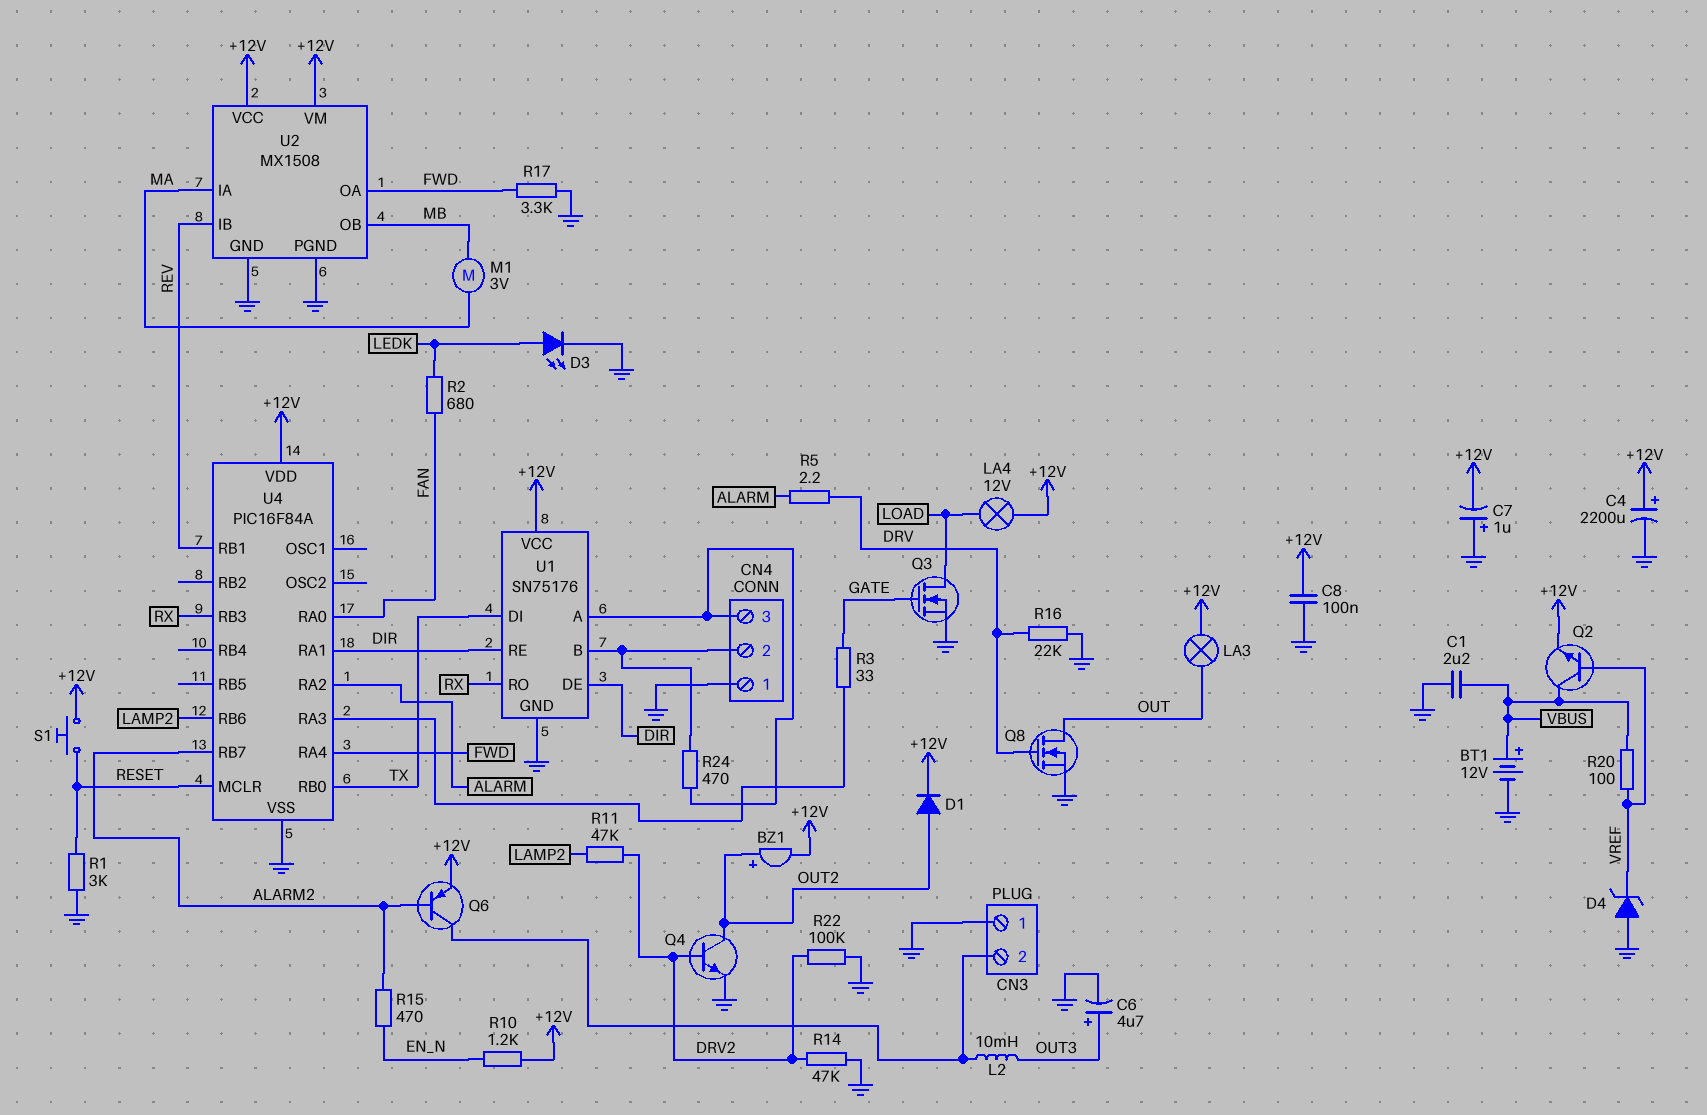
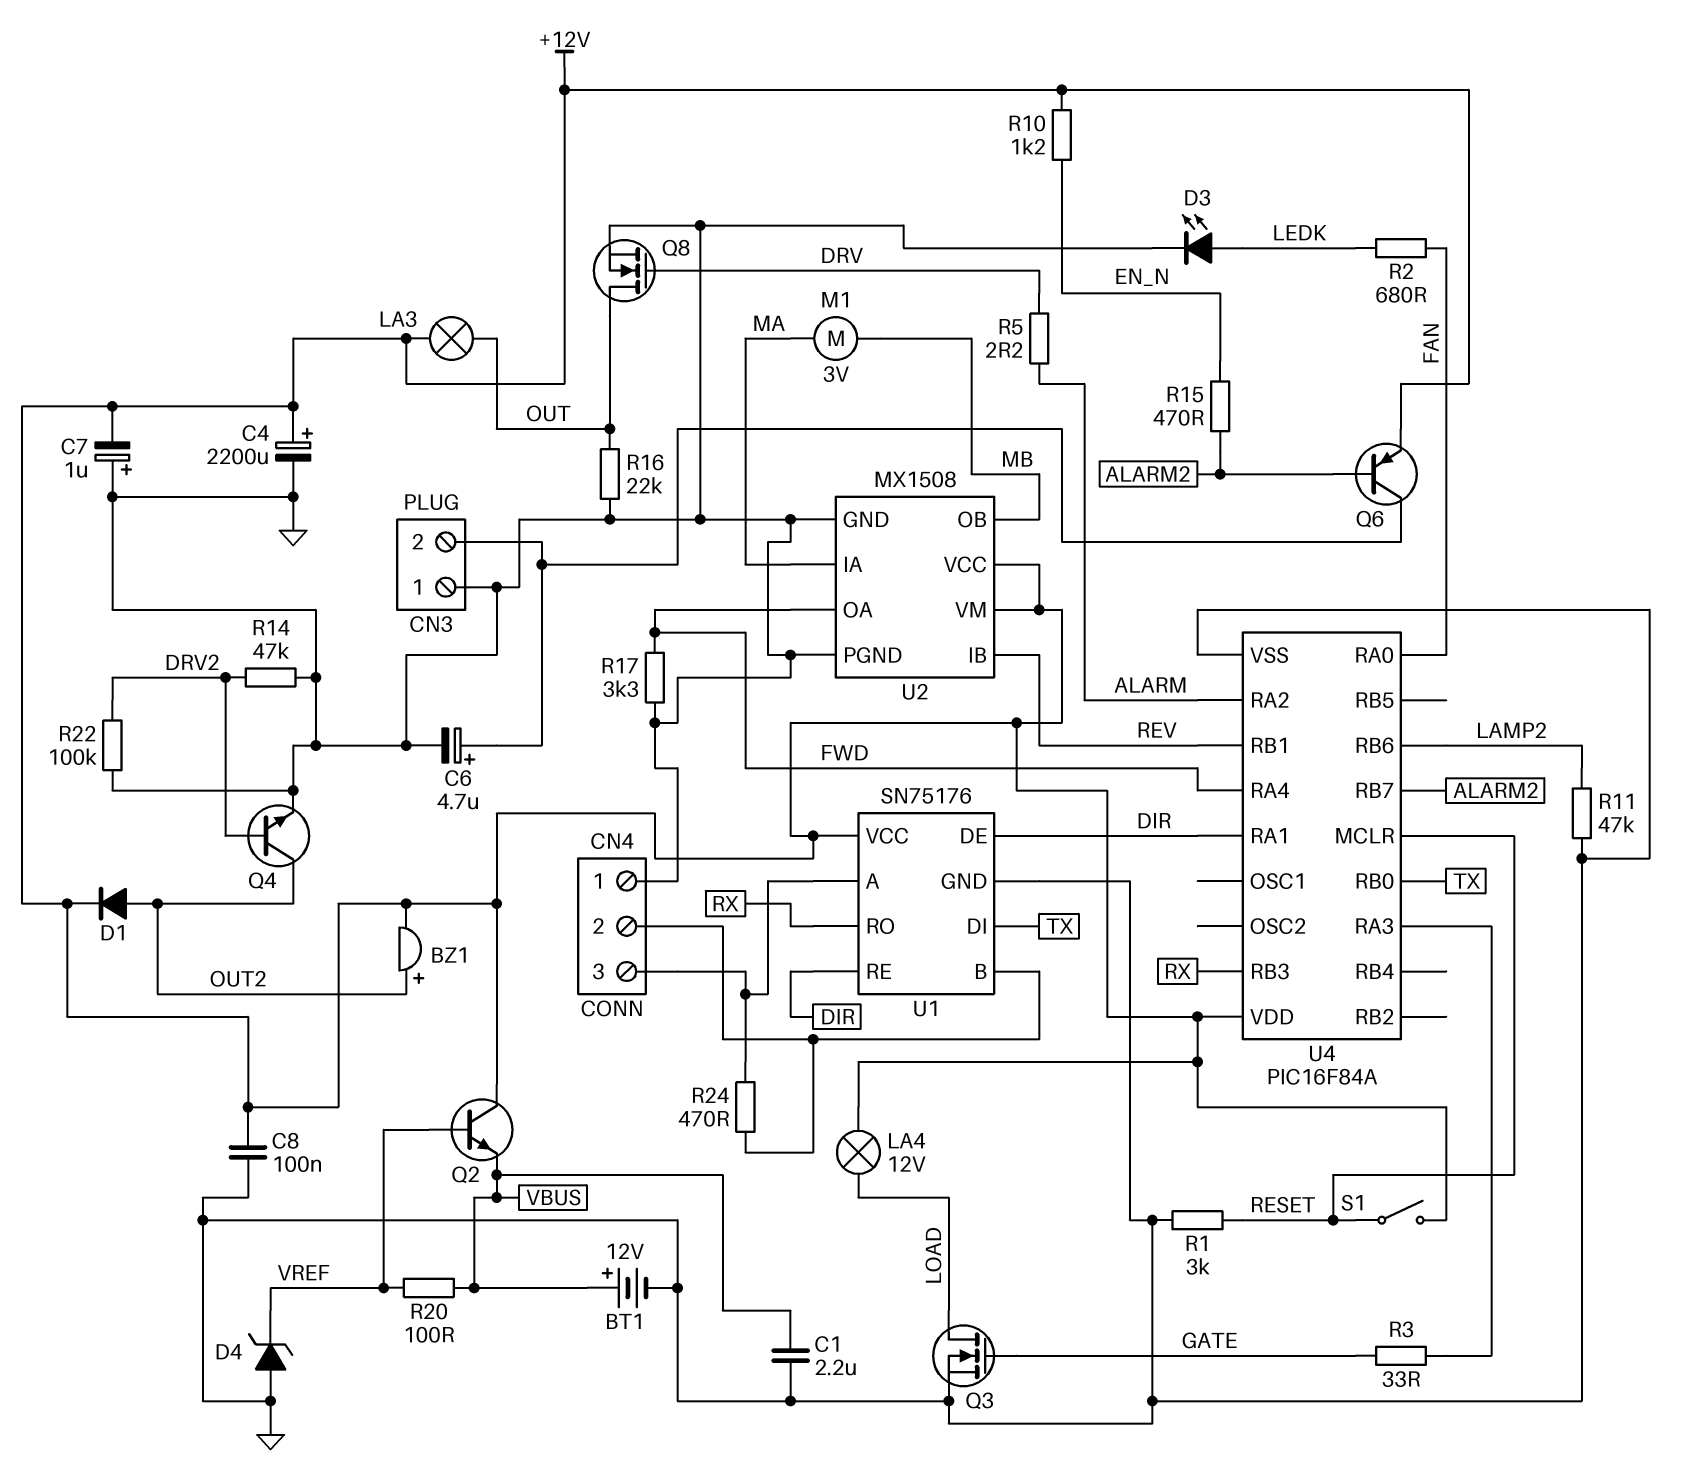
C6: 4.7uF (plus OUT3, minus GND) -> 4.7uF (plus CN3/2, minus GND)
L2: 10mH (CN3/2, OUT3) -> none
Q2: NPN (B VREF, C VBUS, E +12V) -> NPN (B VREF, C +12V, E VBUS)
R11: 47k (DRV2, LAMP2) -> 47k (GND, LAMP2)
R16: 22k (DRV, GND) -> 22k (GND, OUT)
S1: button (+12V, RESET) -> switch (+12V, RESET)

